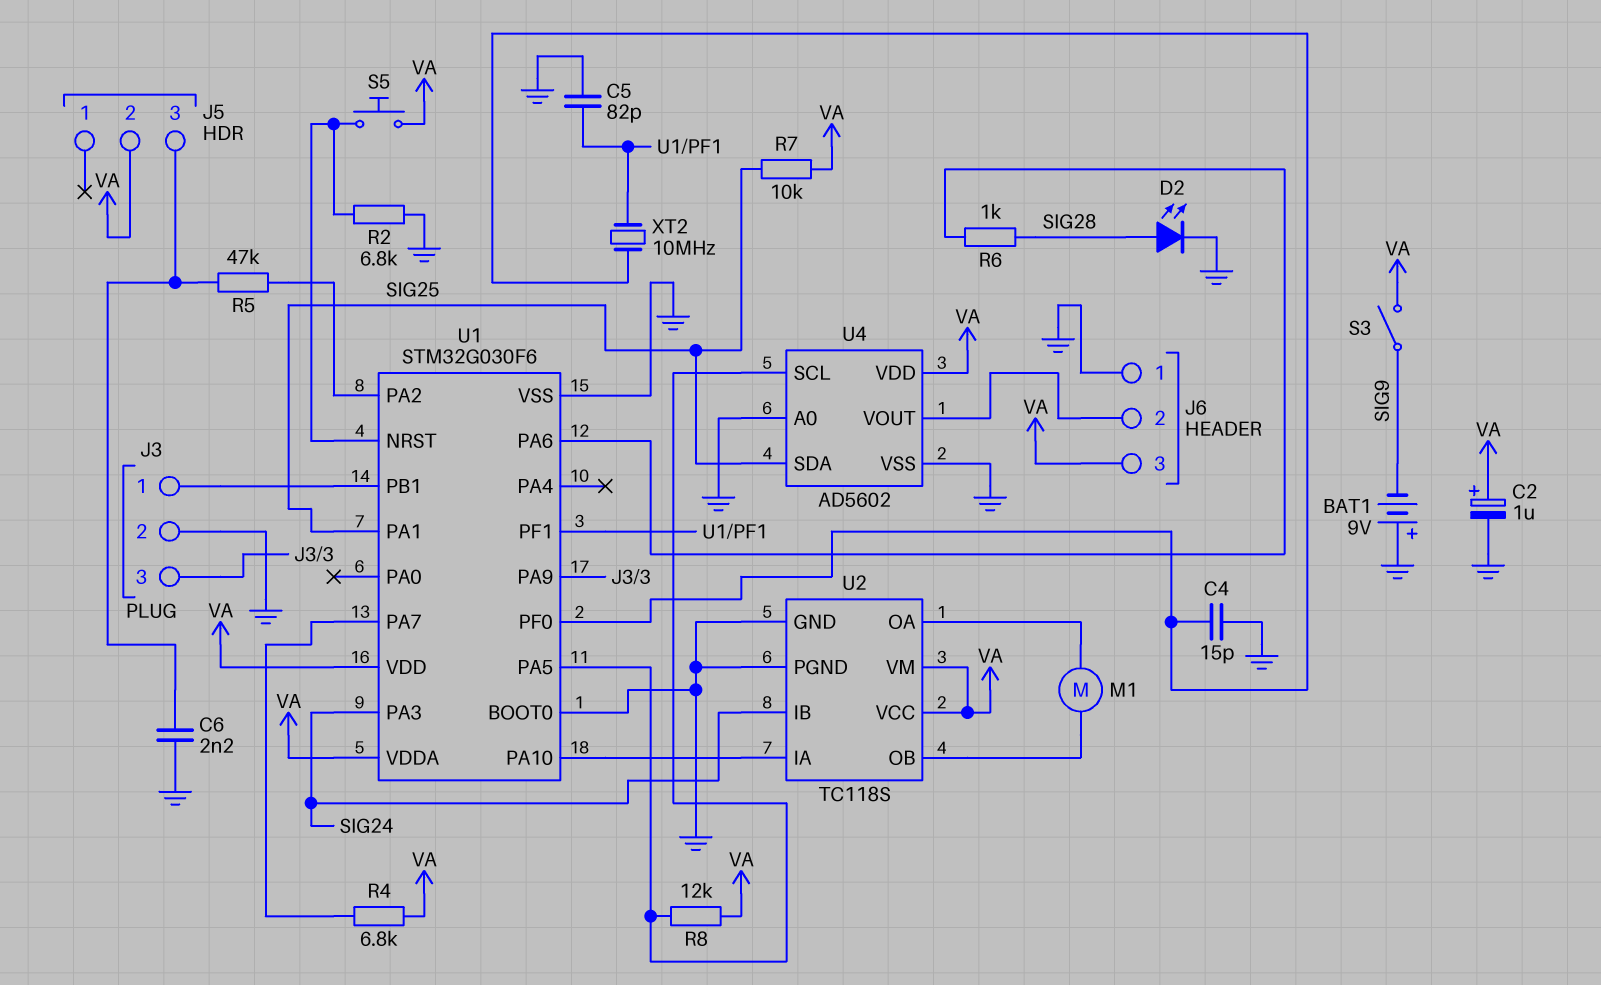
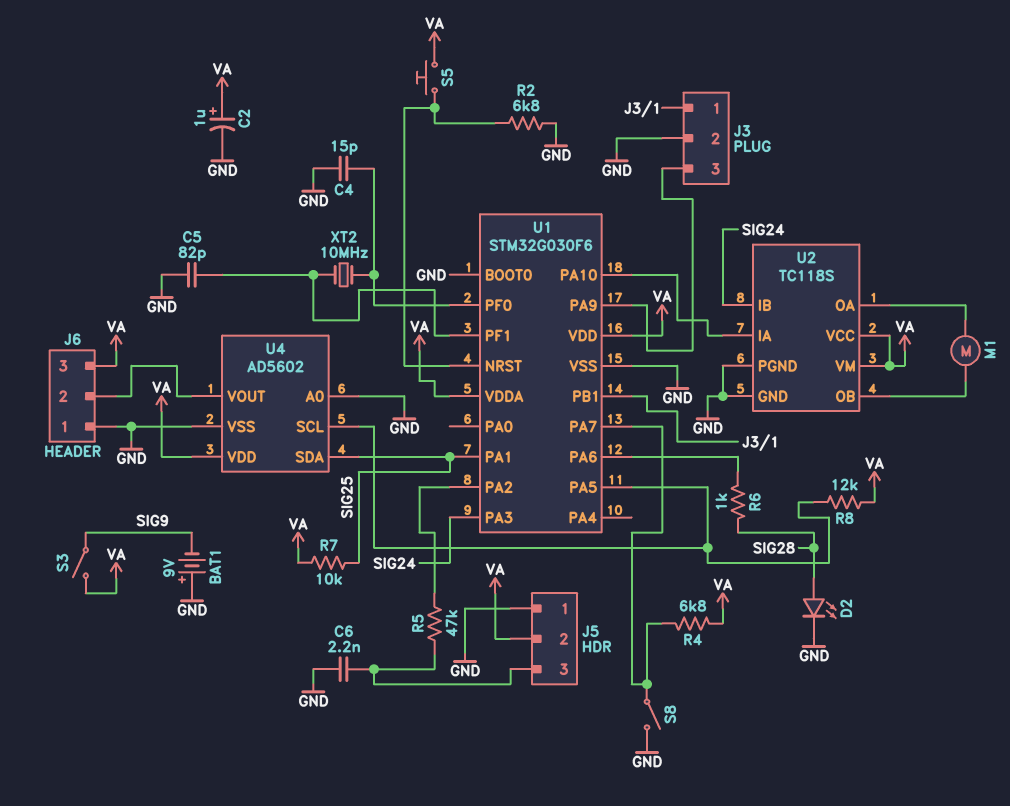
J5 pin 1: none -> GND
S8: none -> switch (GND, U1/PA7)

